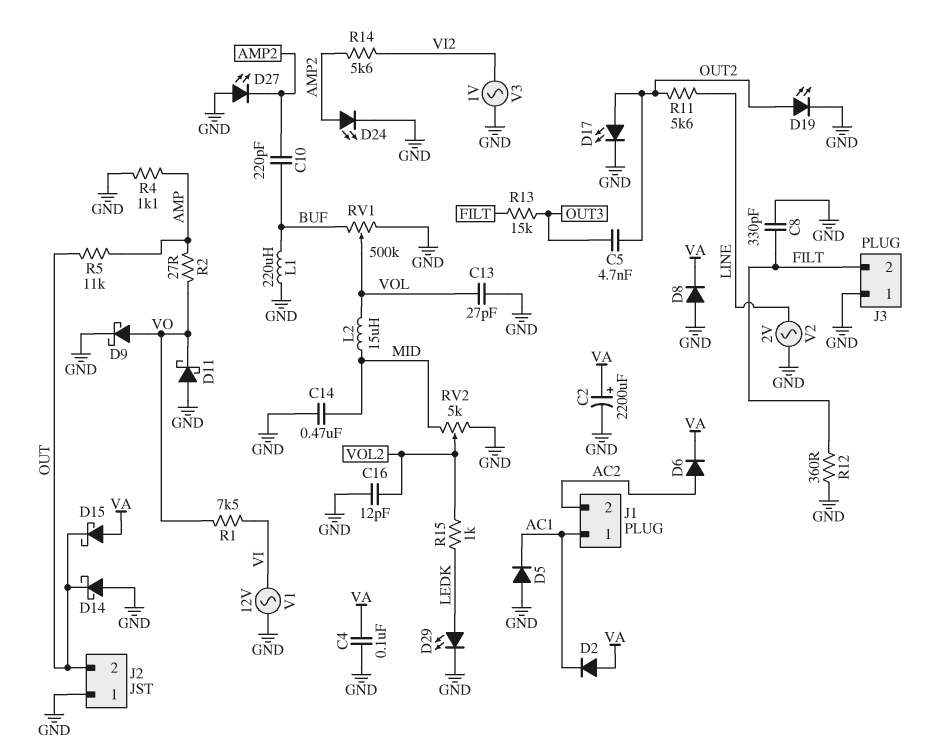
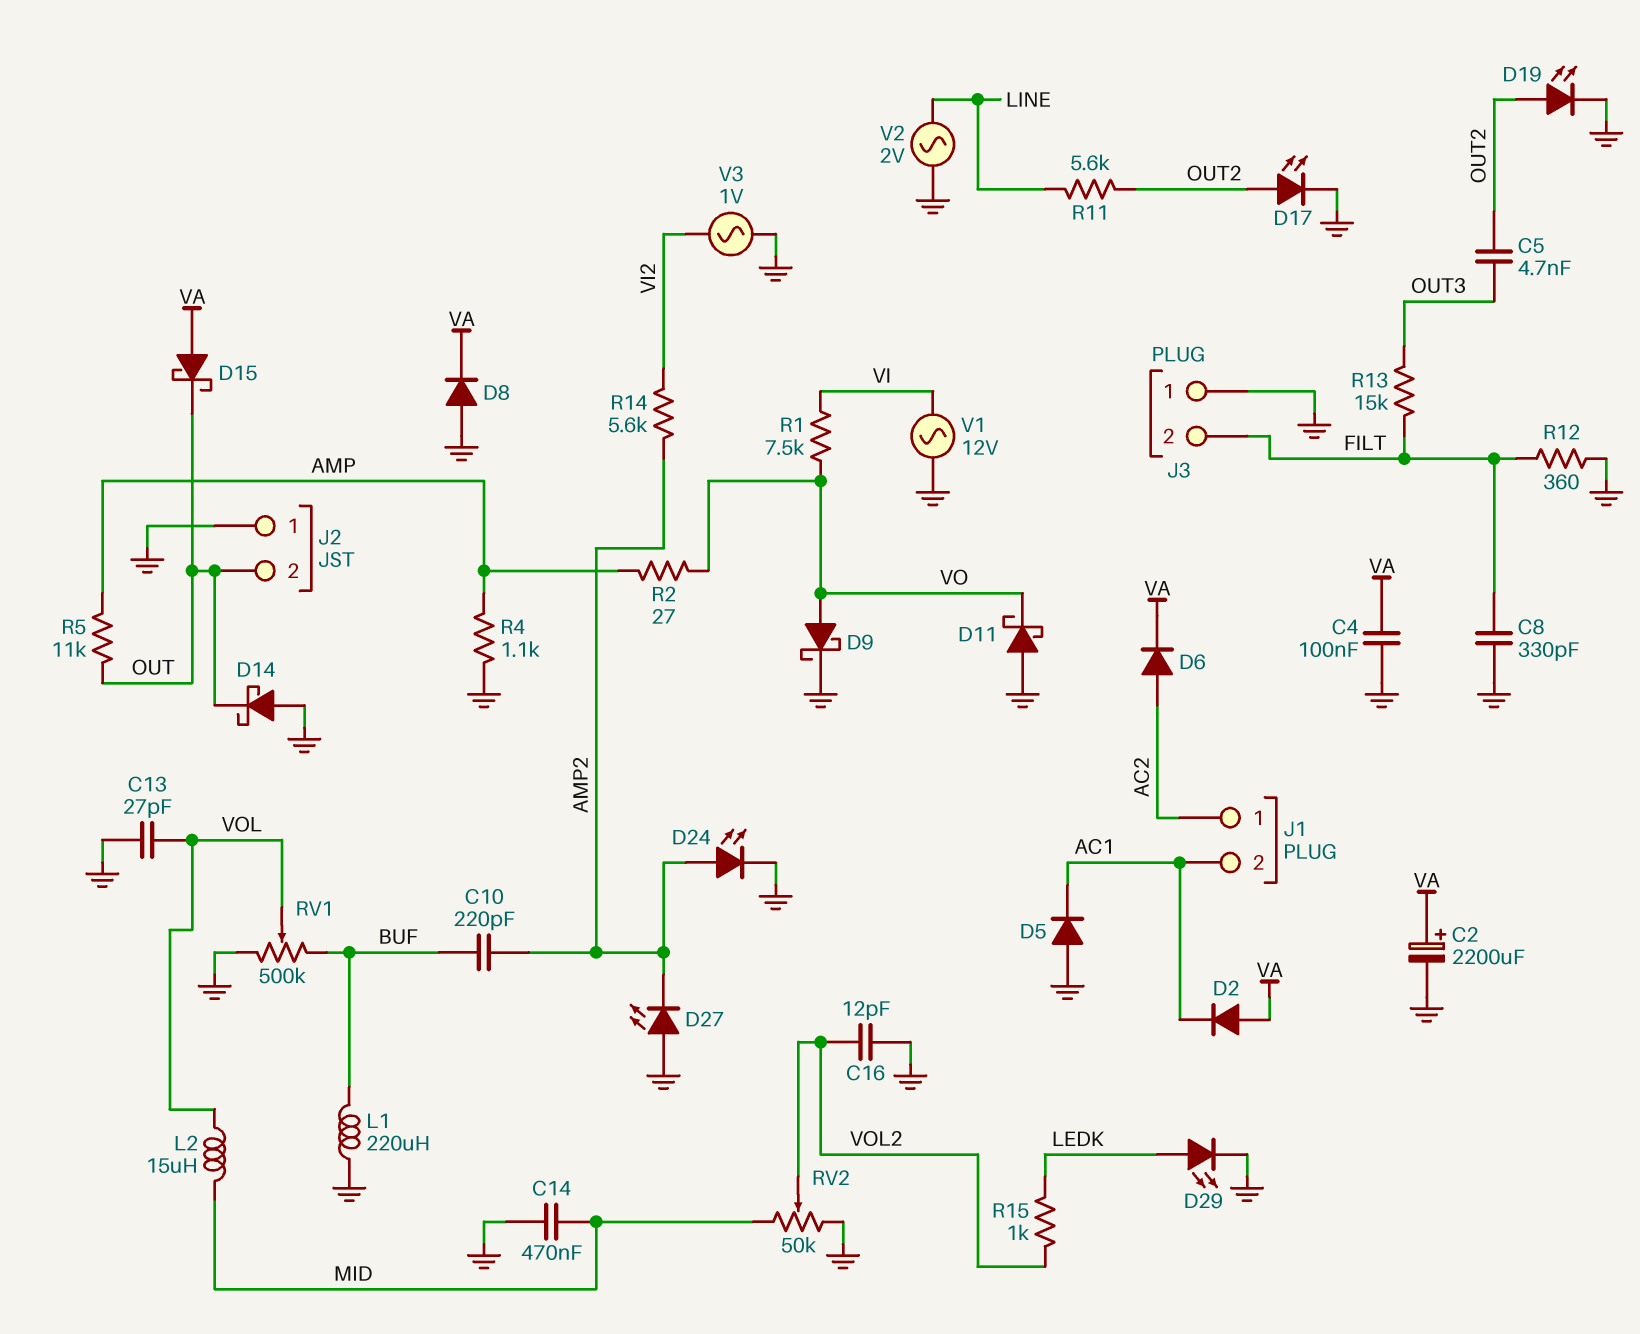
J1 pin 1: AC1 -> AC2
J1 pin 2: AC2 -> AC1
RV2: 5k (GND, MID, wiper VOL2) -> 50k (GND, MID, wiper VOL2)

